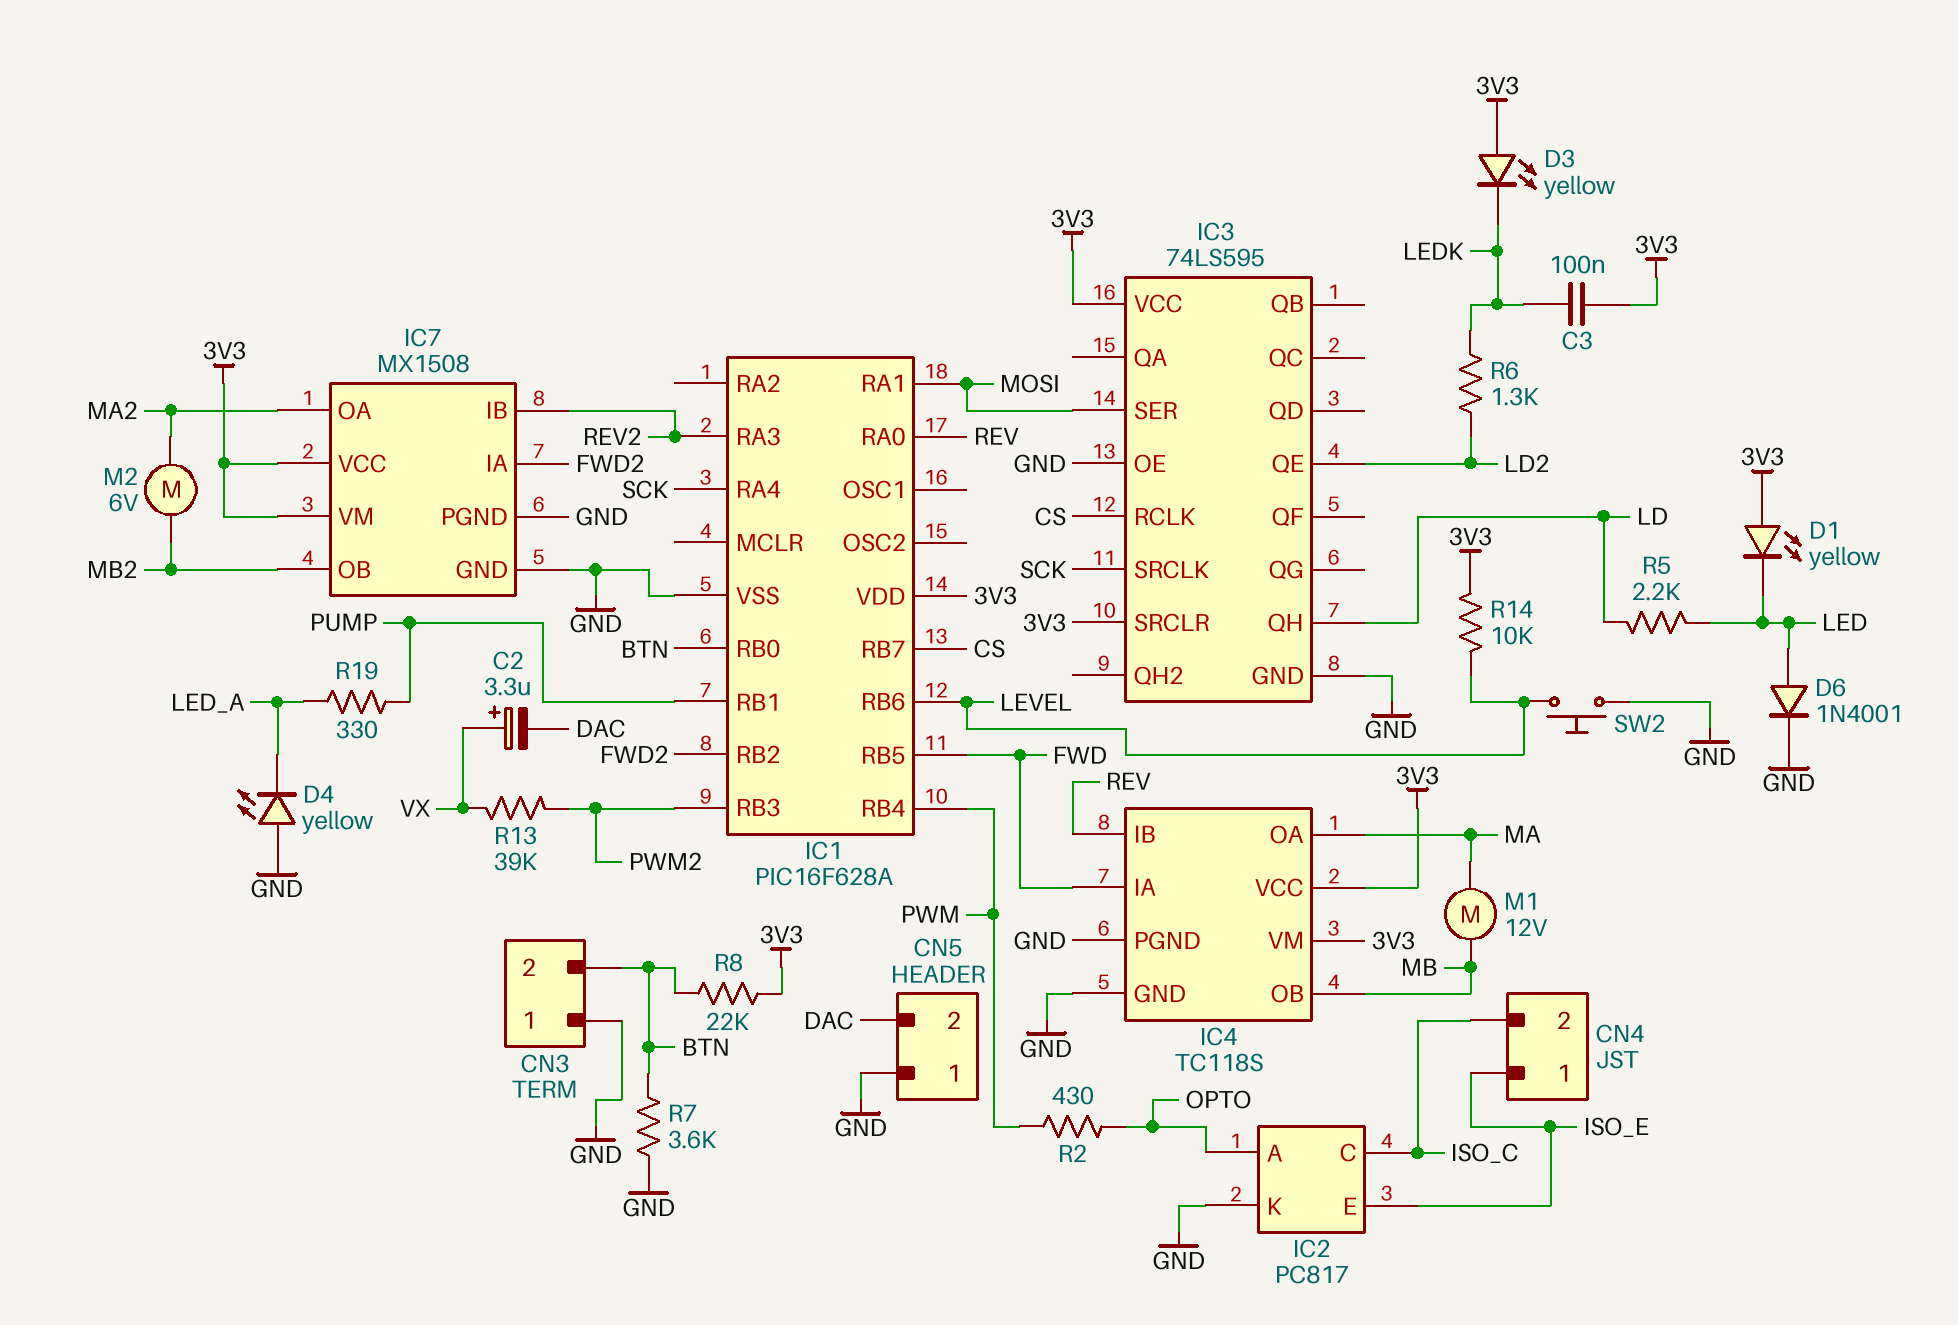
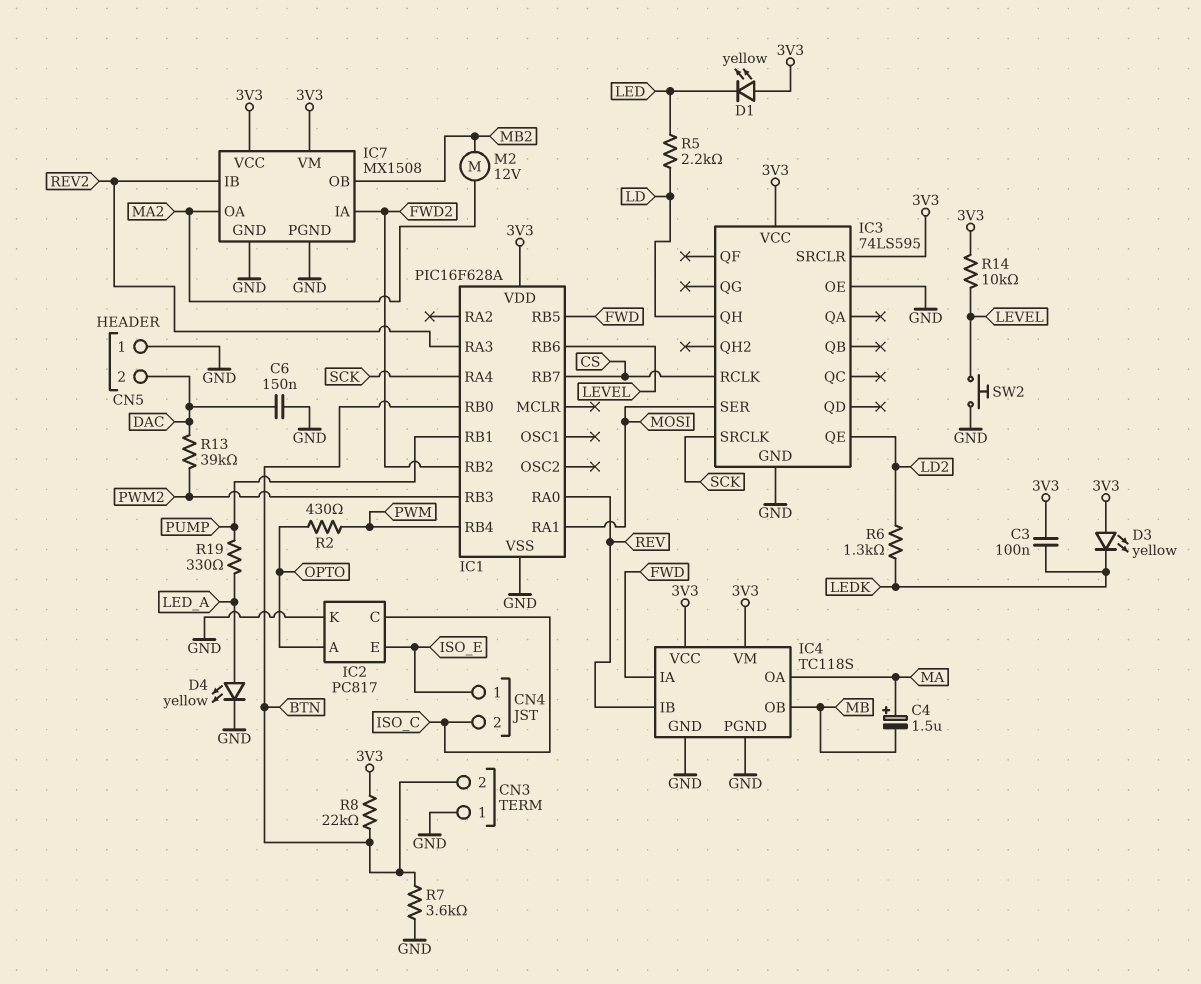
C2: 3.3uF (plus VX, minus DAC) -> none
C4: none -> 1.5uF (plus MA, minus MB)
C6: none -> 150nF (DAC, GND)
D4: LED yellow (A GND, K LED_A) -> LED yellow (A LED_A, K GND)
D6: diode 1N4001 (A LED, K GND) -> none
M1: motor 12V (MA, MB) -> none
M2: motor 6V (MA2, MB2) -> motor 12V (MA2, MB2)
R13: 39k (PWM2, VX) -> 39k (DAC, PWM2)

